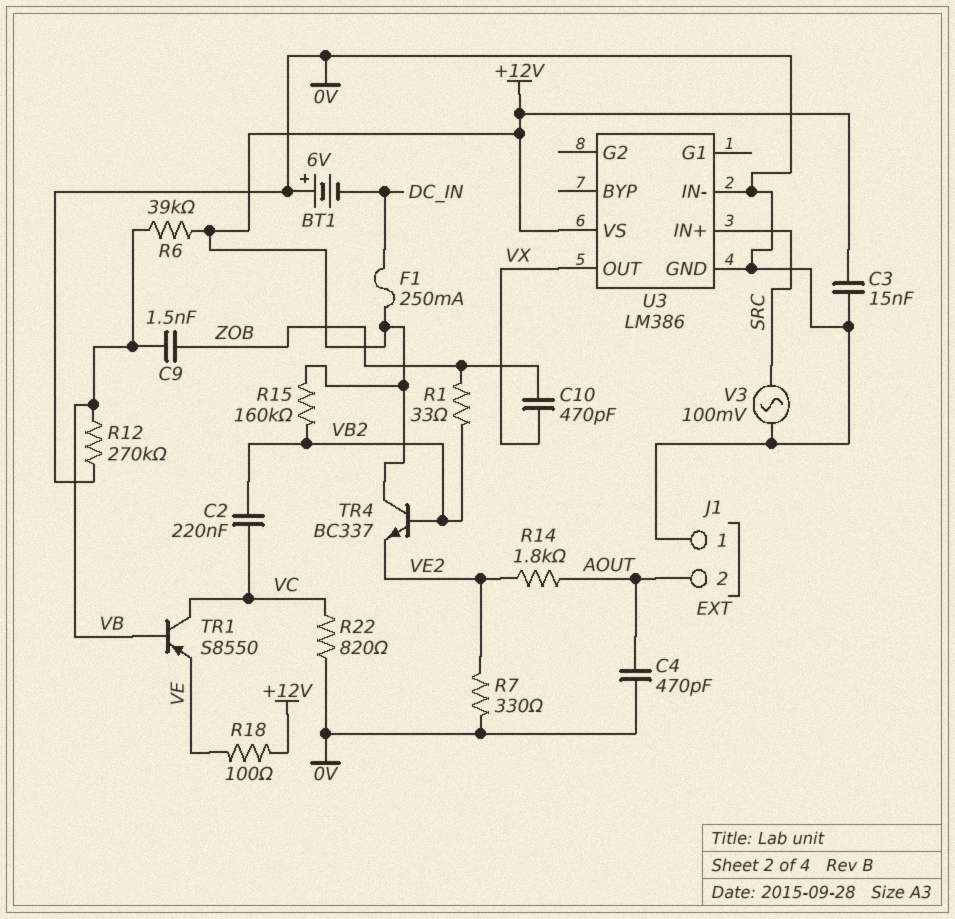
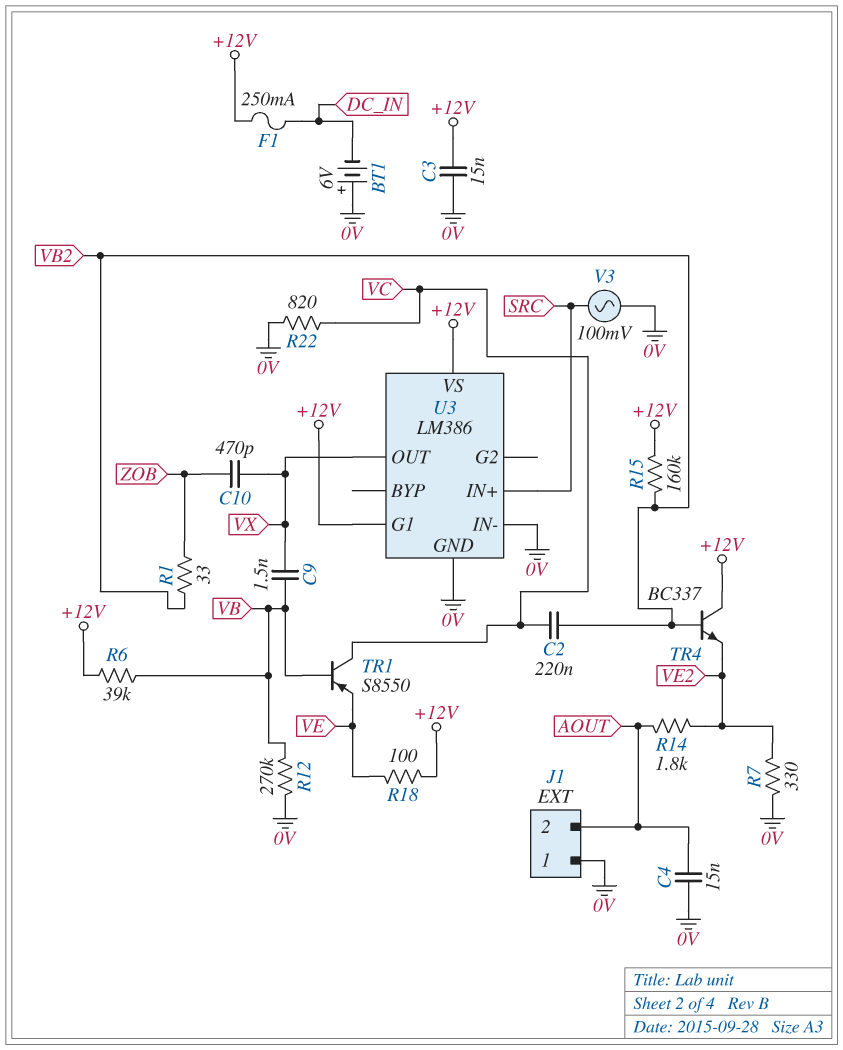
C4: 470pF (0V, AOUT) -> 15nF (0V, AOUT)
C9: 1.5nF (VB, ZOB) -> 1.5nF (VB, VX)
U3 pin G1: none -> +12V

